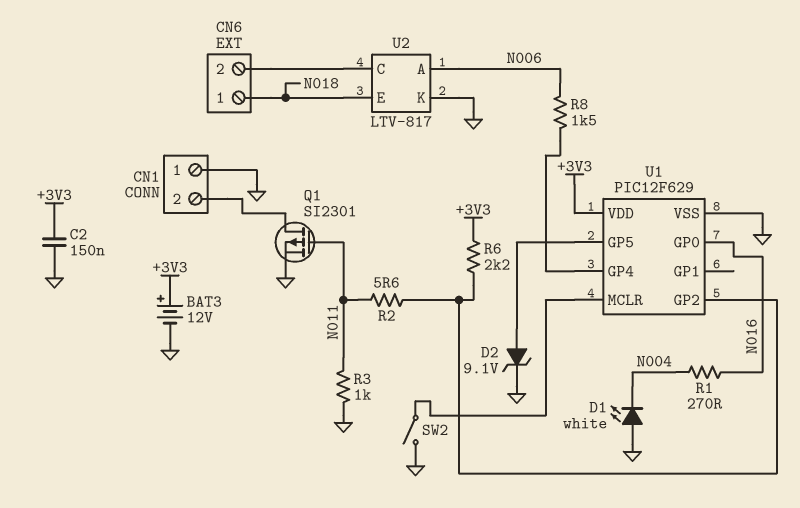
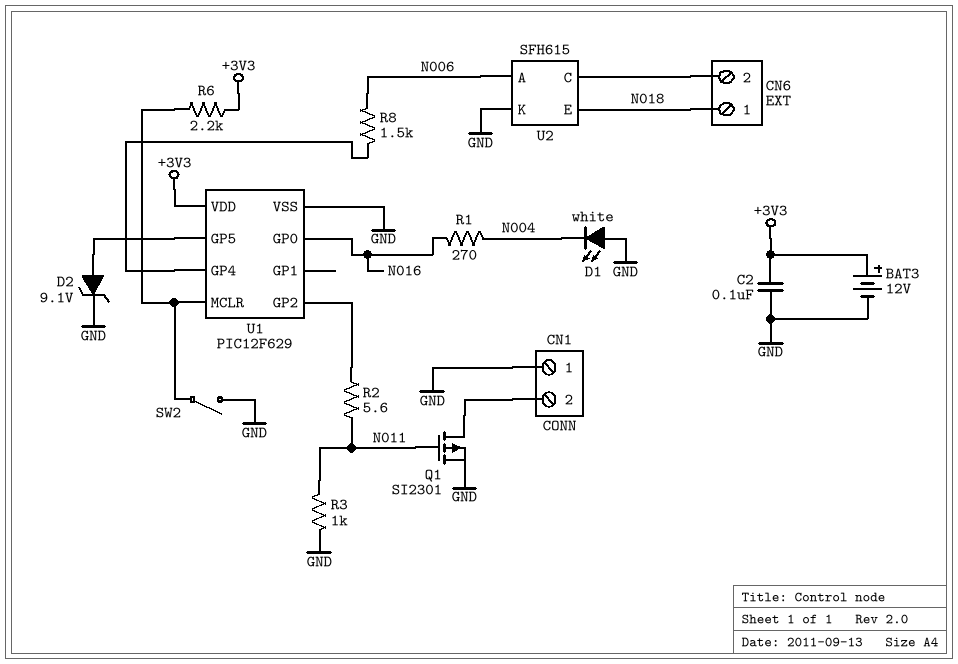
C2: 150nF (+3V3, GND) -> 100nF (+3V3, GND)
R6: 2.2k (+3V3, U1/GP2) -> 2.2k (+3V3, U1/MCLR)
U2: LTV-817 -> SFH615

